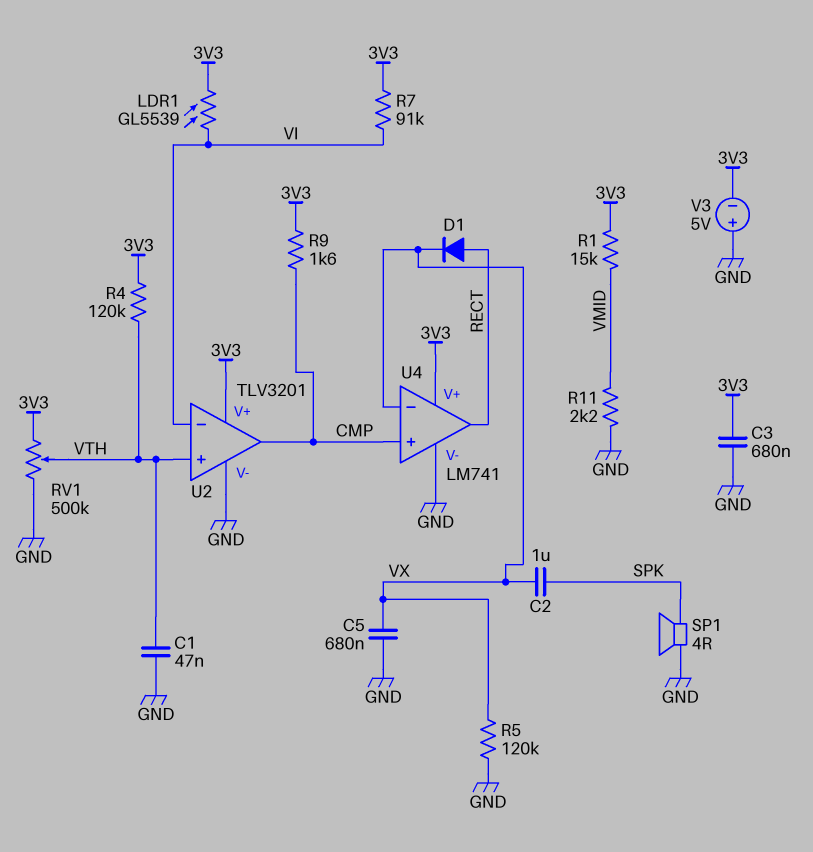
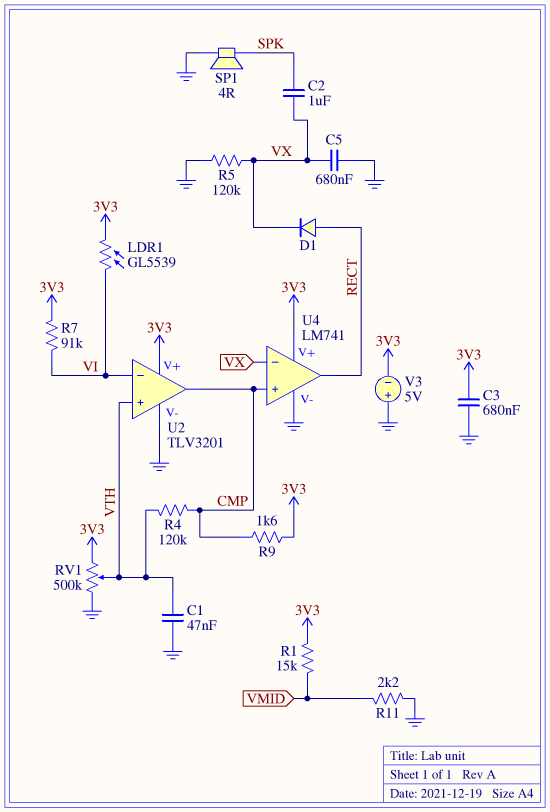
R4: 120k (3V3, VTH) -> 120k (CMP, VTH)

